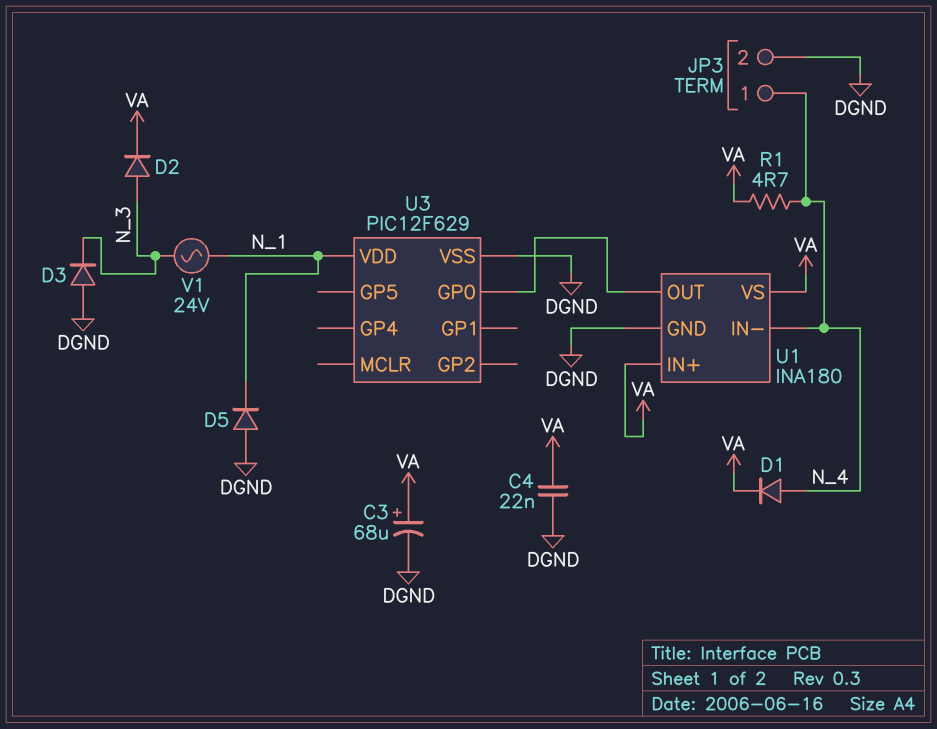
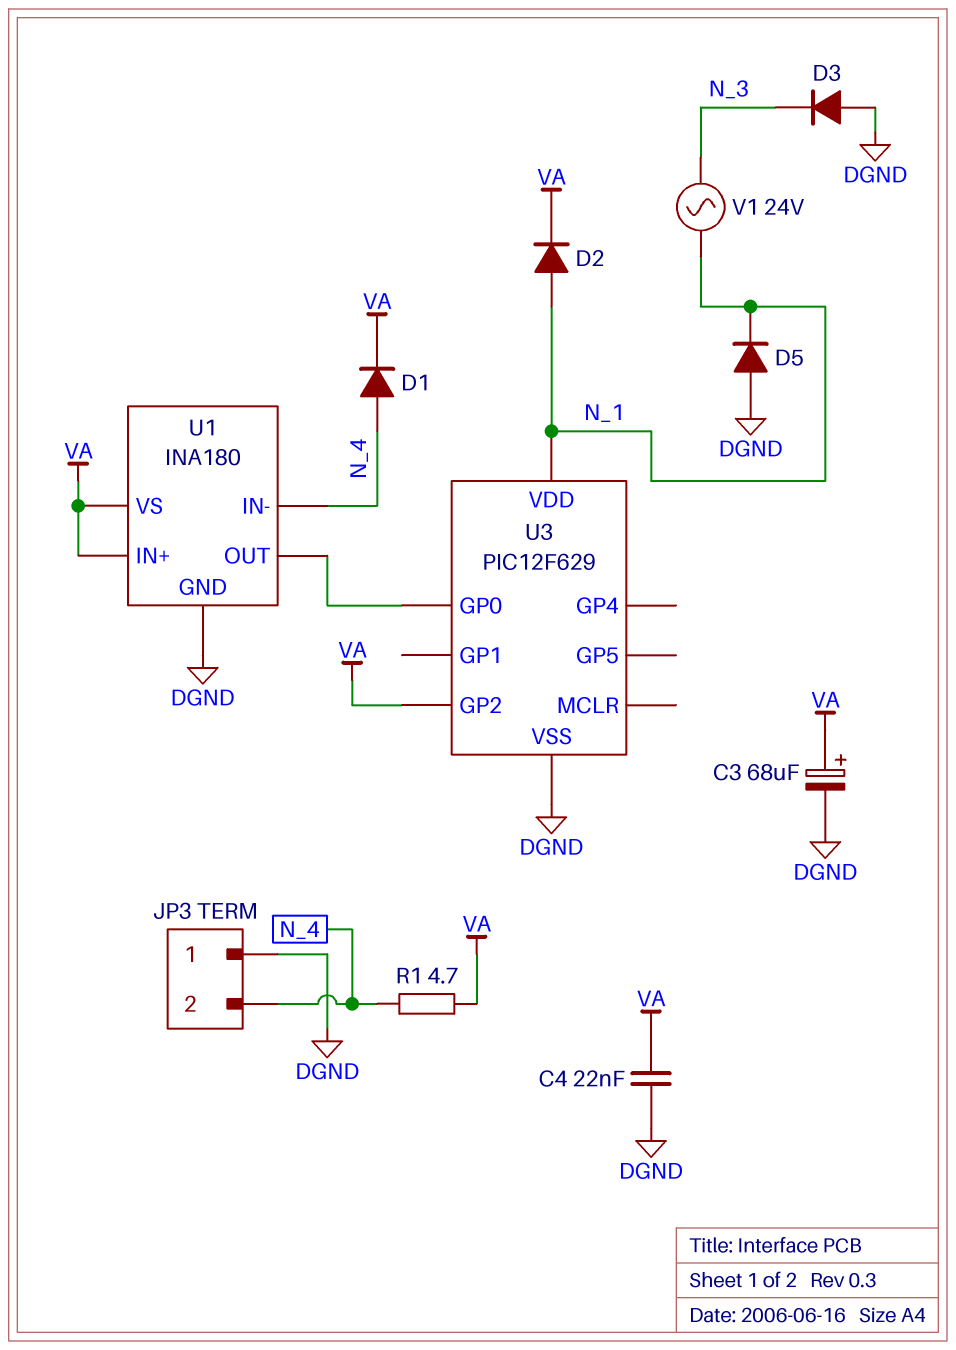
D2: diode (A N_3, K VA) -> diode (A N_1, K VA)
JP3 pin 1: N_4 -> DGND
JP3 pin 2: DGND -> N_4
U3 pin GP2: none -> VA

